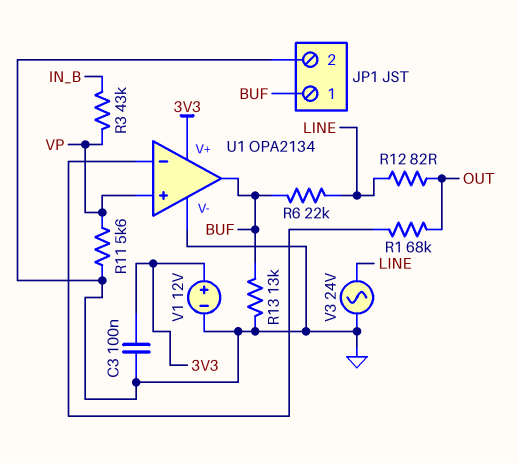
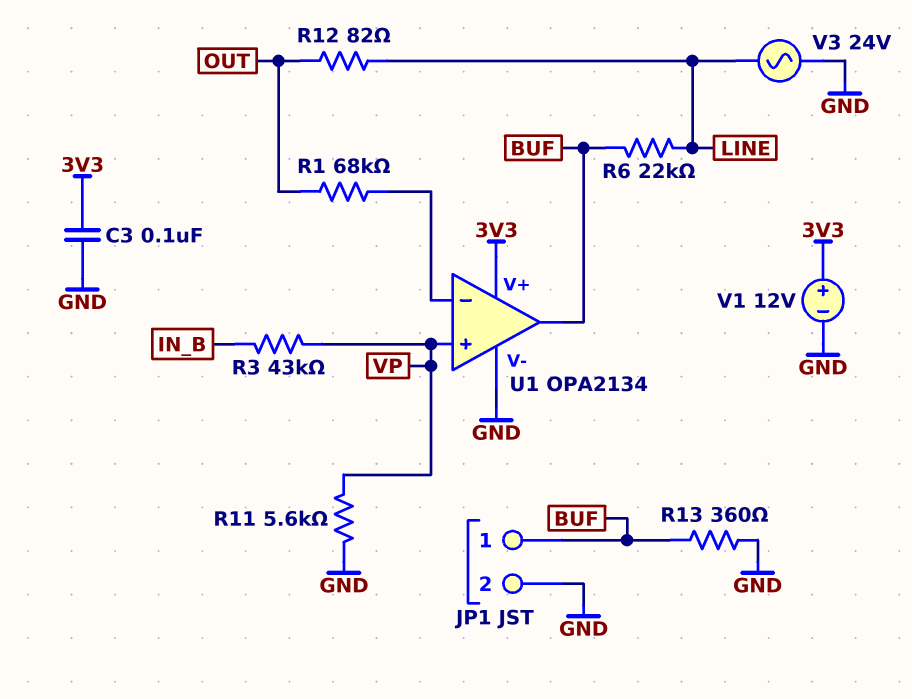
R13: 13k (BUF, GND) -> 360 (BUF, GND)

